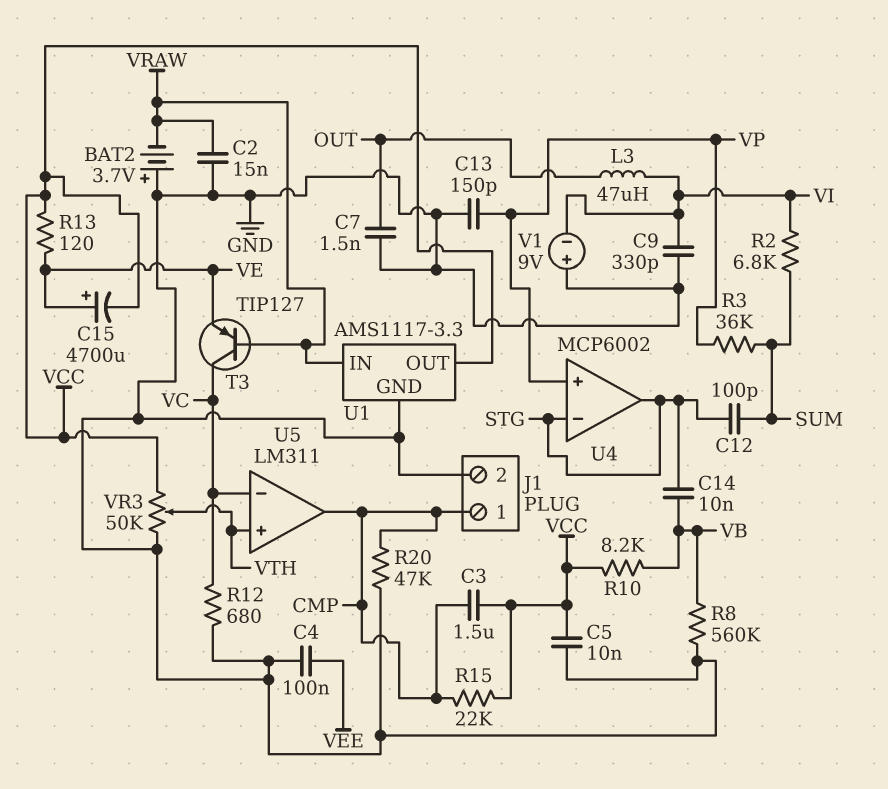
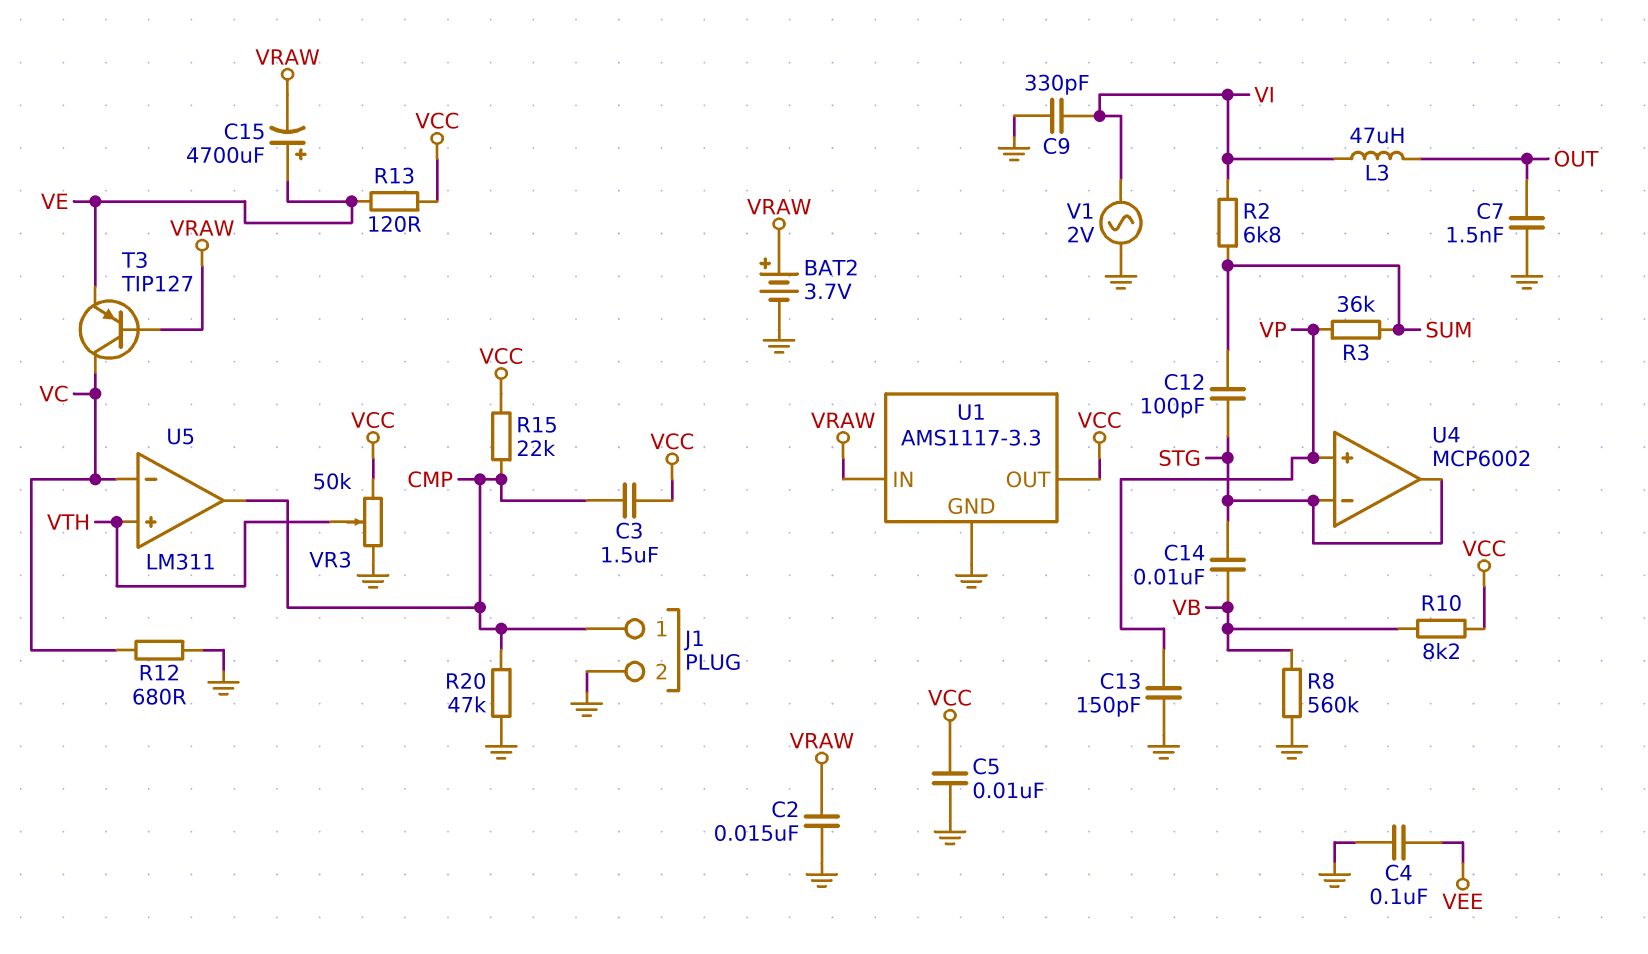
BAT2: 3.7V (plus GND, minus VRAW) -> 3.7V (plus VRAW, minus GND)
C15: 4700uF (plus VE, minus VCC) -> 4700uF (plus VE, minus VRAW)
V1: 9V (plus GND, minus VI) -> AC 2V (GND, VI)

